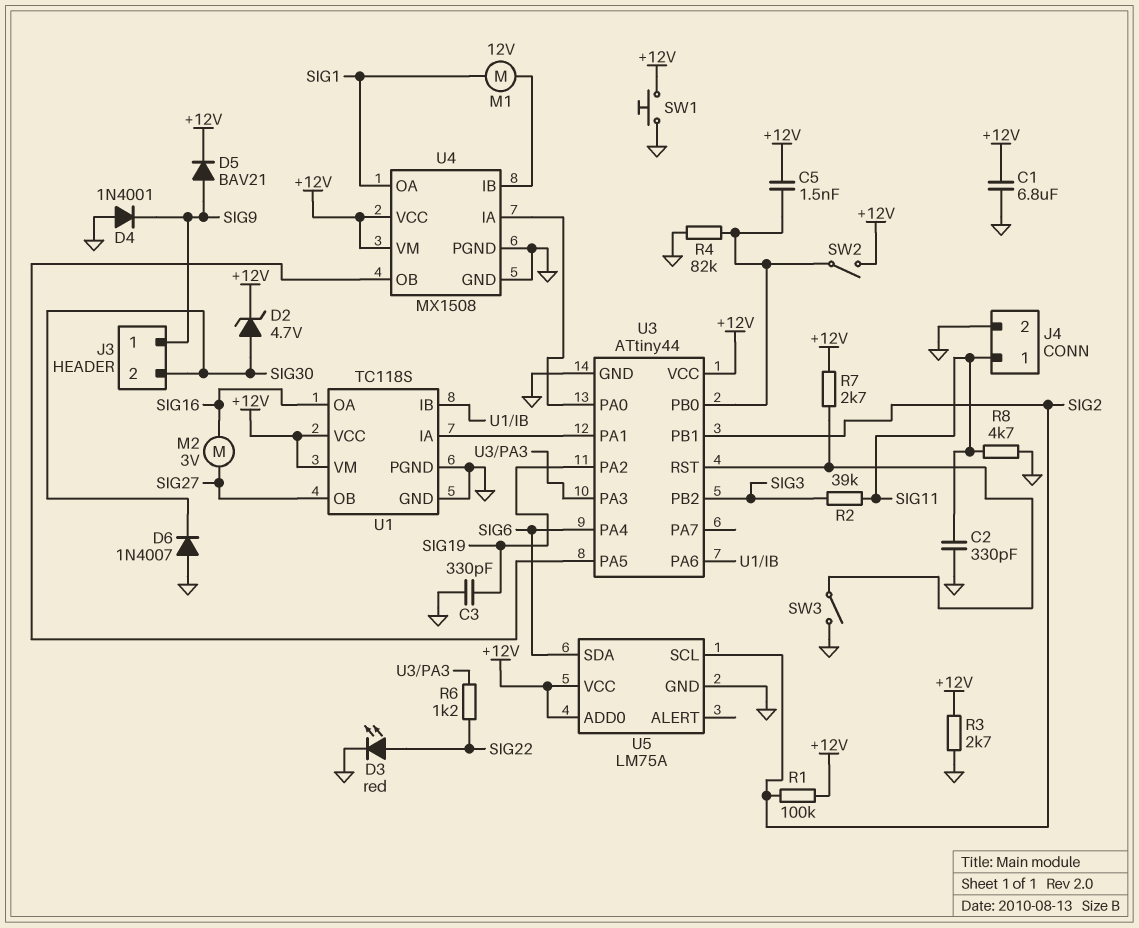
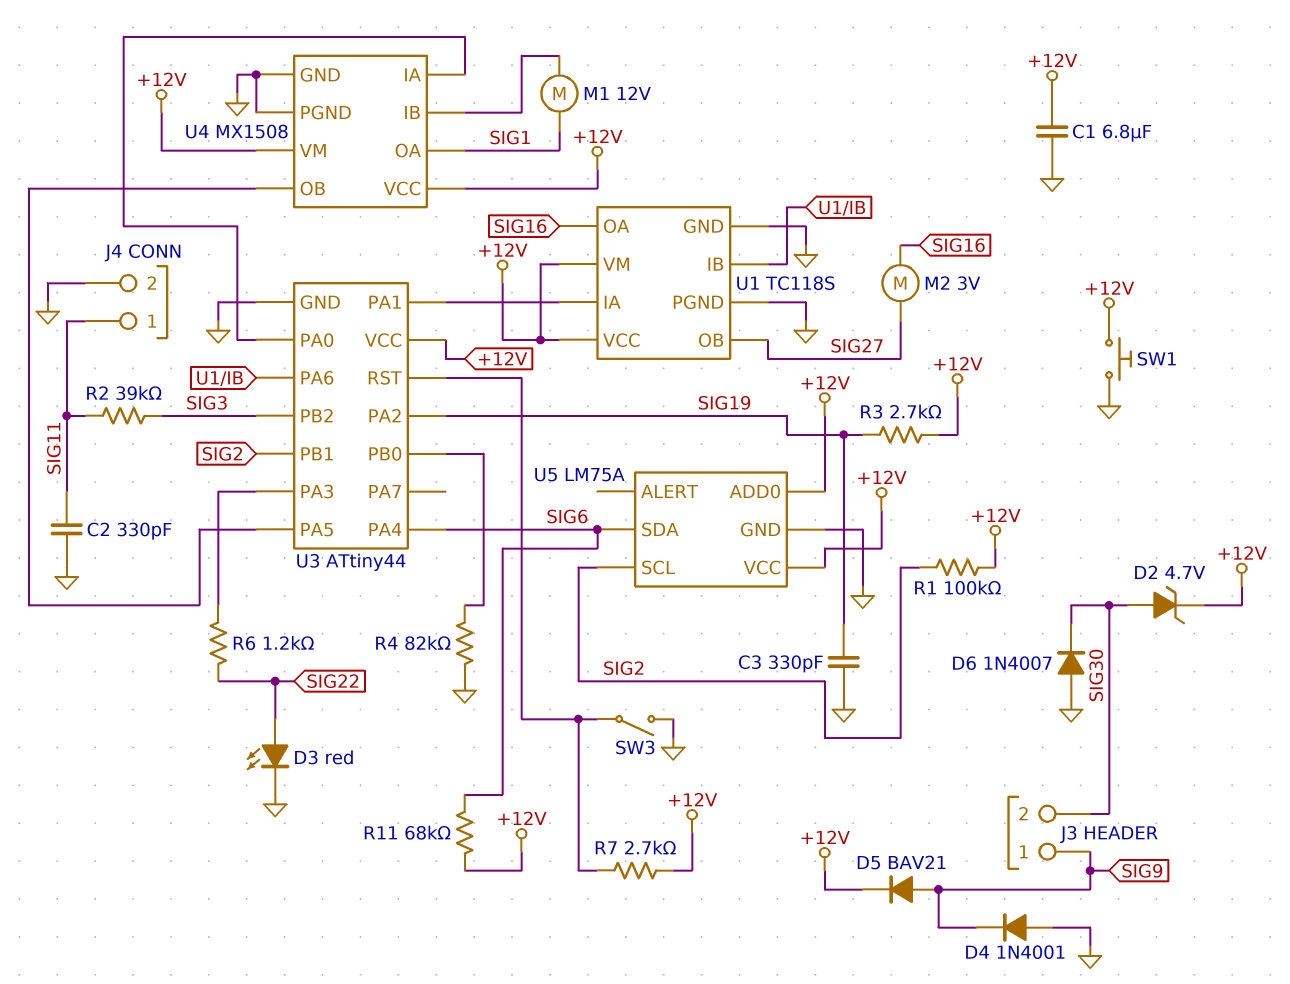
C5: 1.5nF (+12V, U3/PB0) -> none
R3: 2.7k (+12V, GND) -> 2.7k (+12V, SIG19)
R8: 4.7k (GND, SIG11) -> none
R11: none -> 68k (+12V, SIG6)
SW2: switch (+12V, U3/PB0) -> none

